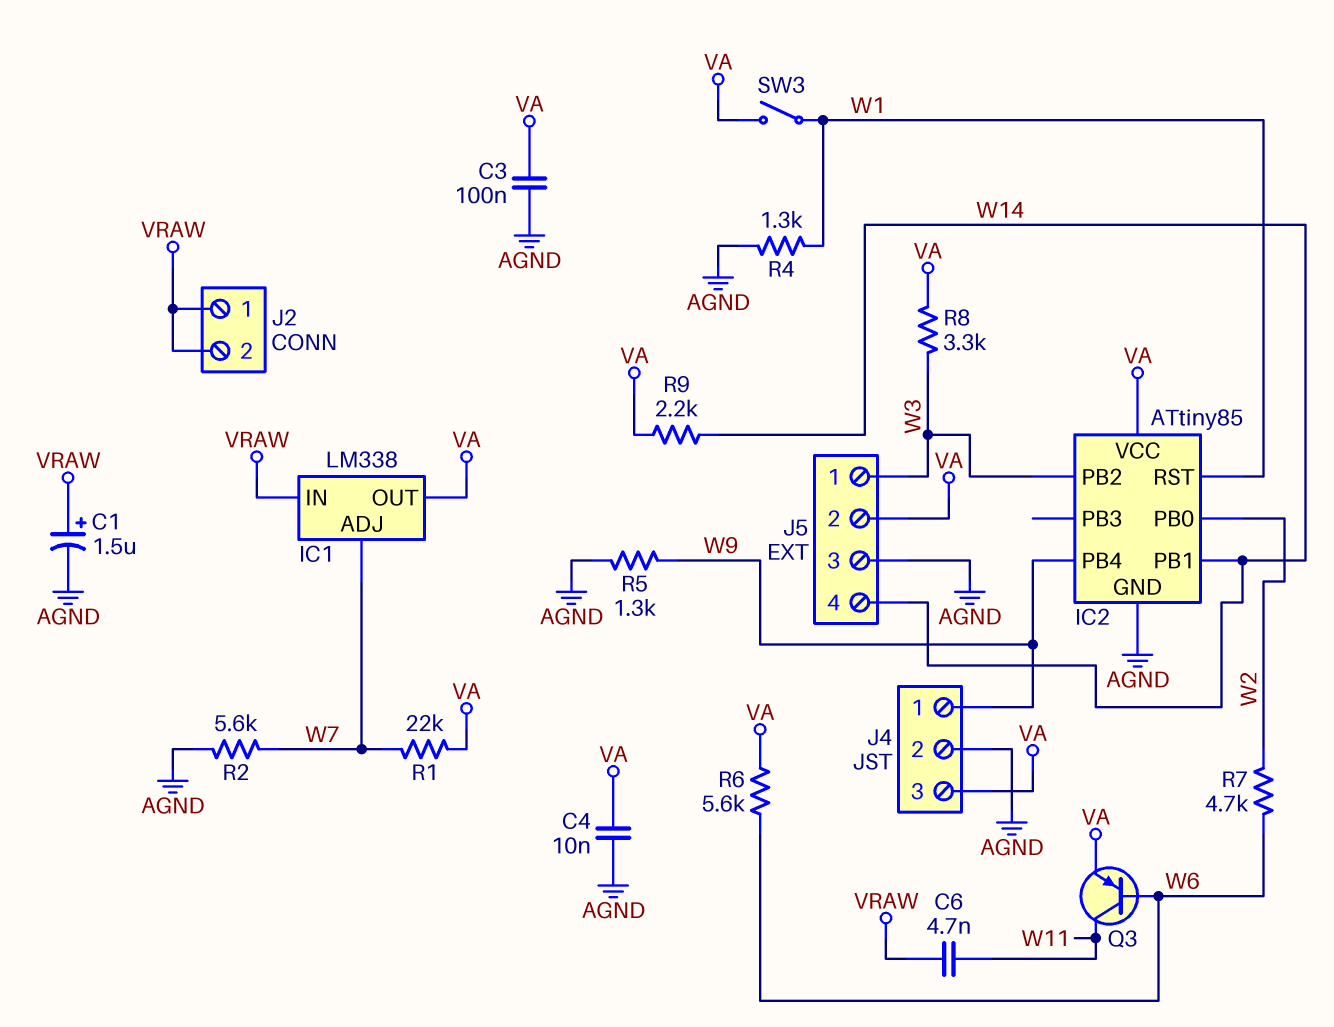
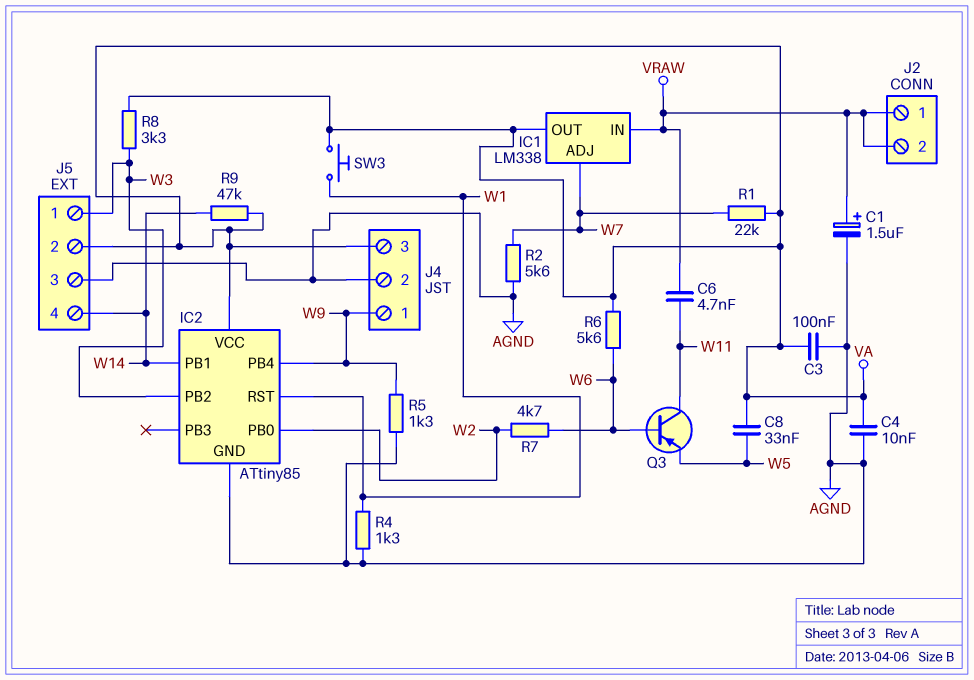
C8: none -> 33nF (VA, W5)
Q3: PNP (B W6, C W11, E VA) -> PNP (B W6, C W11, E W5)
R9: 2.2k (VA, W14) -> 47k (VA, W14)
SW3: switch (VA, W1) -> button (VA, W1)

